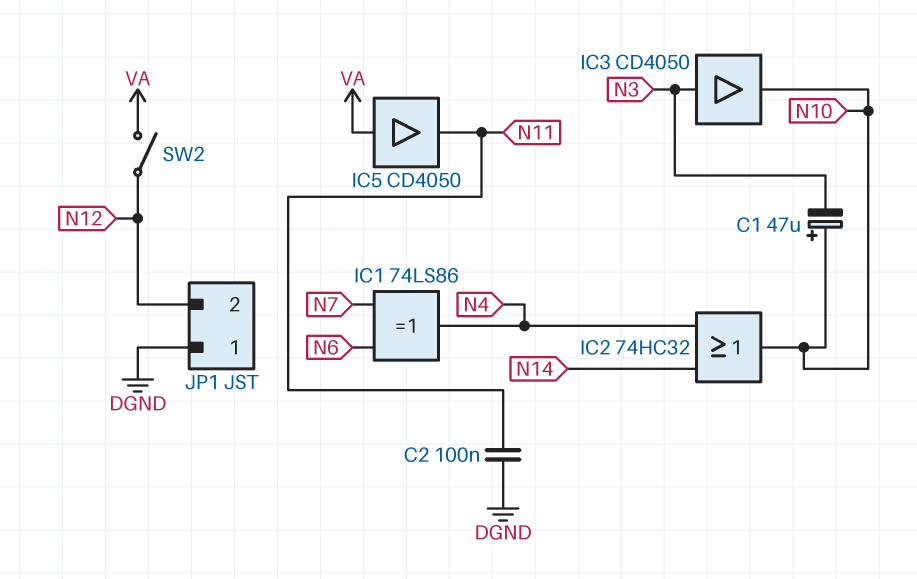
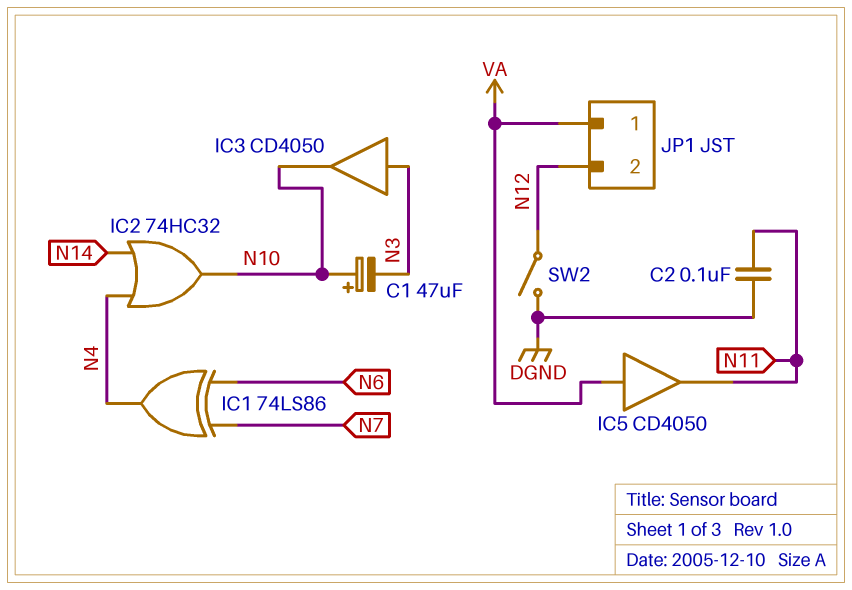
JP1 pin 1: DGND -> VA
SW2: switch (N12, VA) -> switch (DGND, N12)

